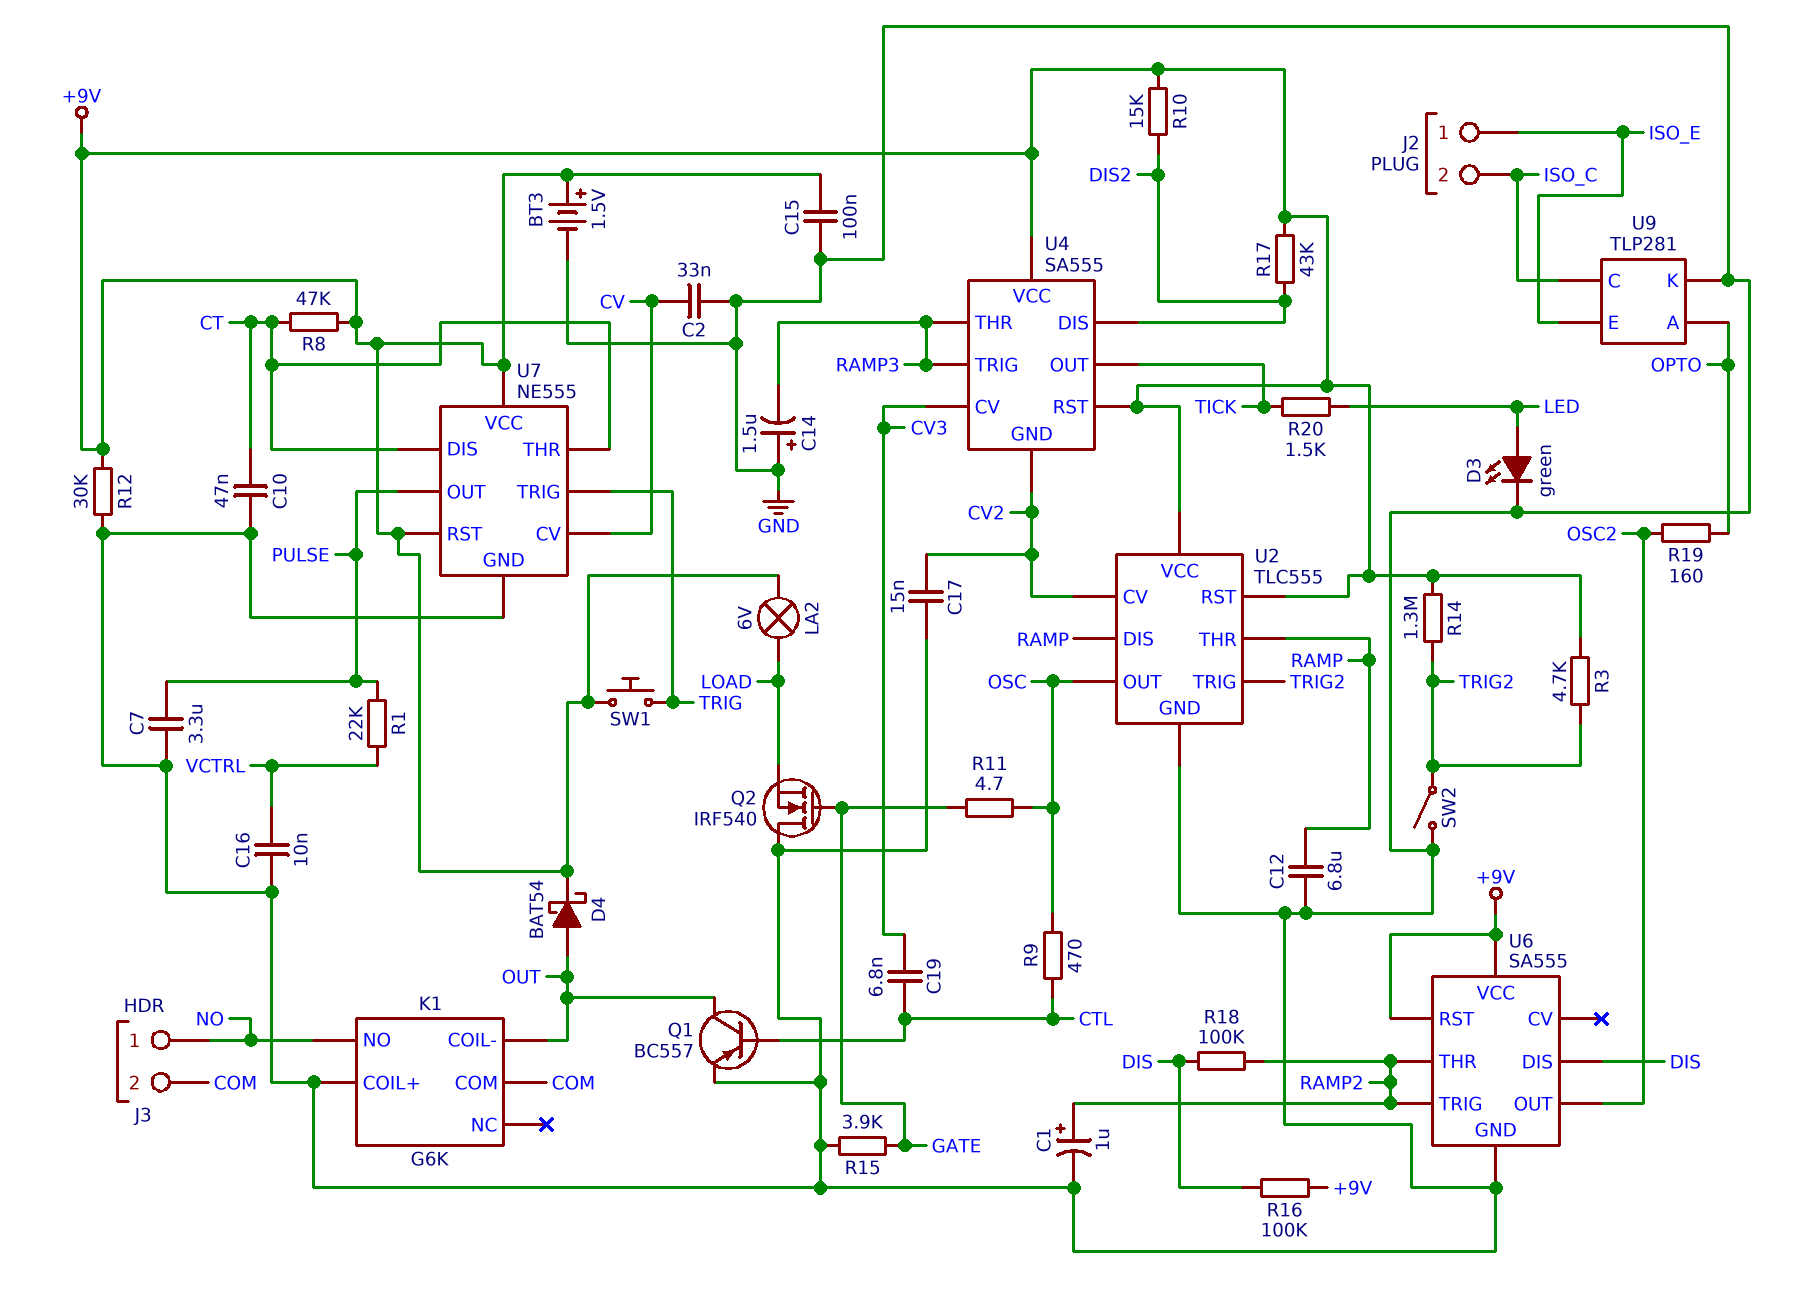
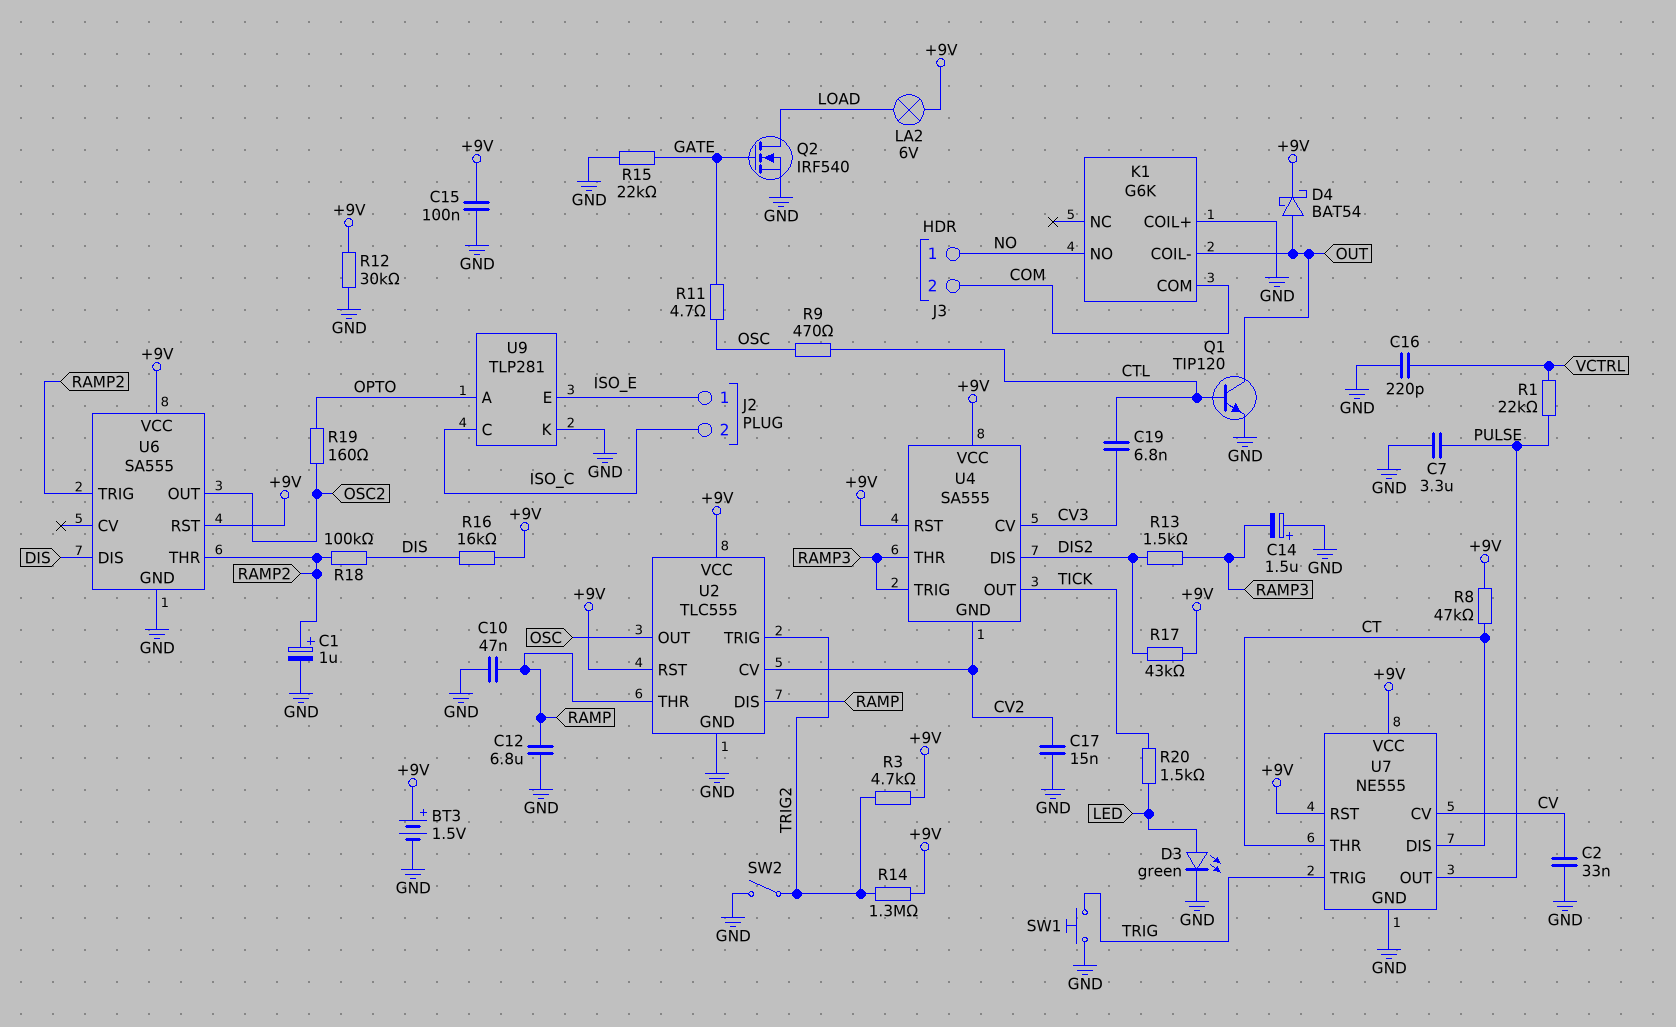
C10: 47nF (CT, GND) -> 47nF (GND, RAMP)
C16: 10nF (GND, VCTRL) -> 220pF (GND, VCTRL)
Q1: PNP BC557 (B CTL, C OUT, E GND) -> NPN TIP120 (B CTL, C OUT, E GND)
Q2: NMOS IRF540 (G GATE, D GND, S LOAD) -> NMOS IRF540 (G GATE, D LOAD, S GND)
R10: 15k (+9V, DIS2) -> none
R13: none -> 1.5k (DIS2, RAMP3)
R15: 3.9k (GATE, GND) -> 22k (GATE, GND)
R16: 100k (+9V, DIS) -> 16k (+9V, DIS)
SW1: button (+9V, TRIG) -> button (GND, TRIG)

